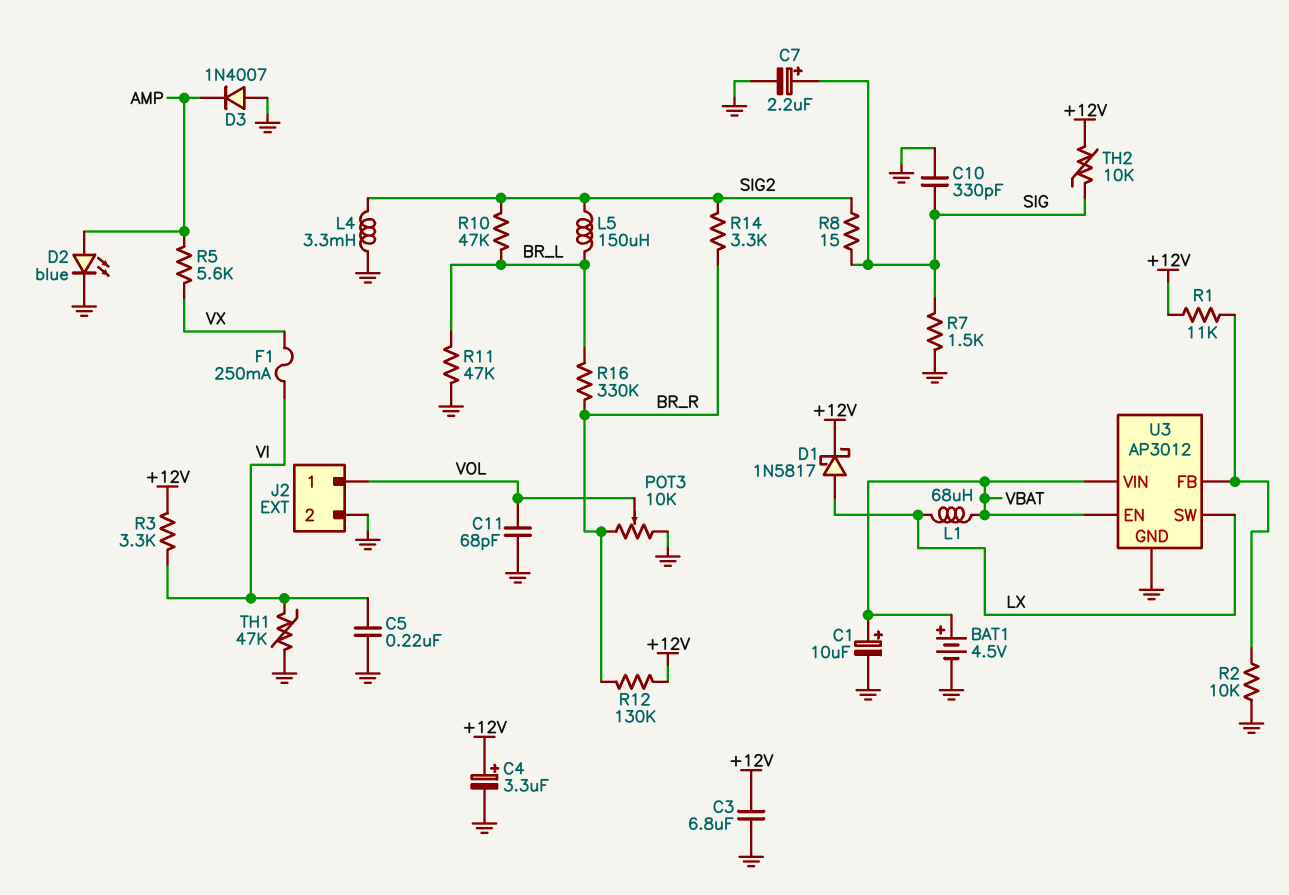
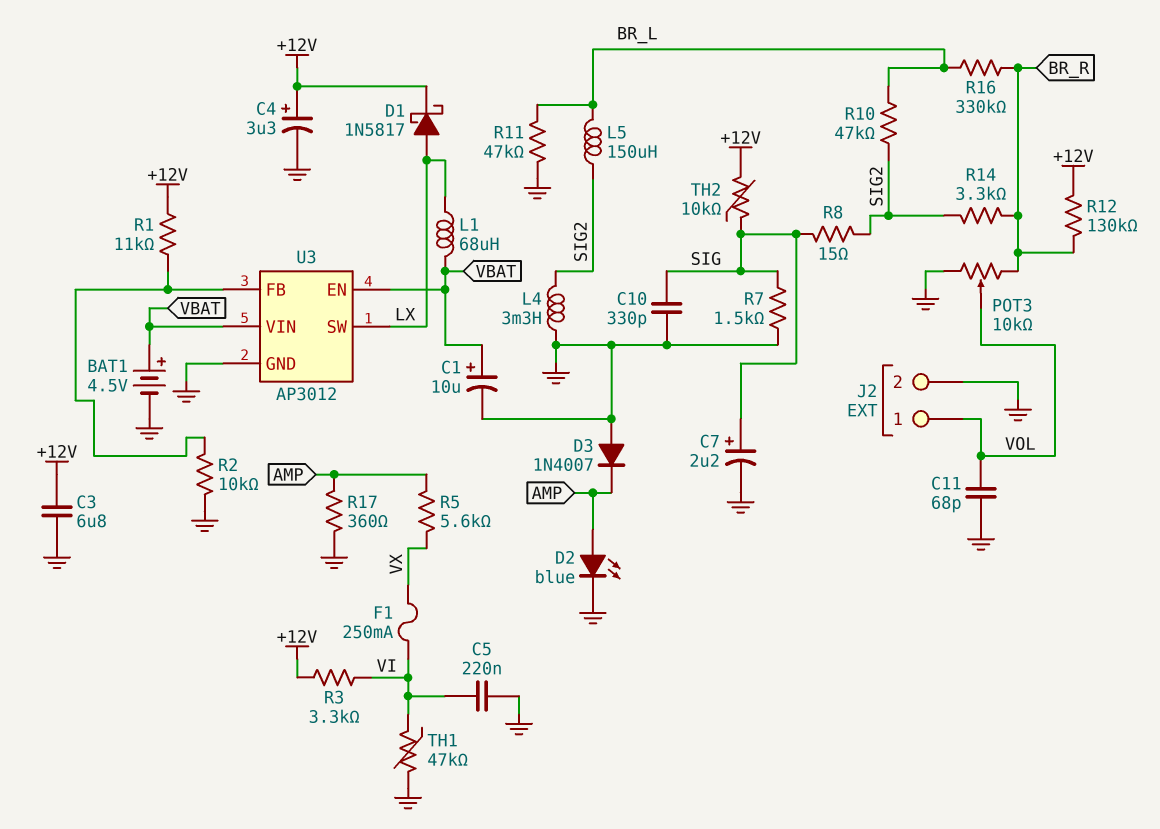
R17: none -> 360 (AMP, GND)

